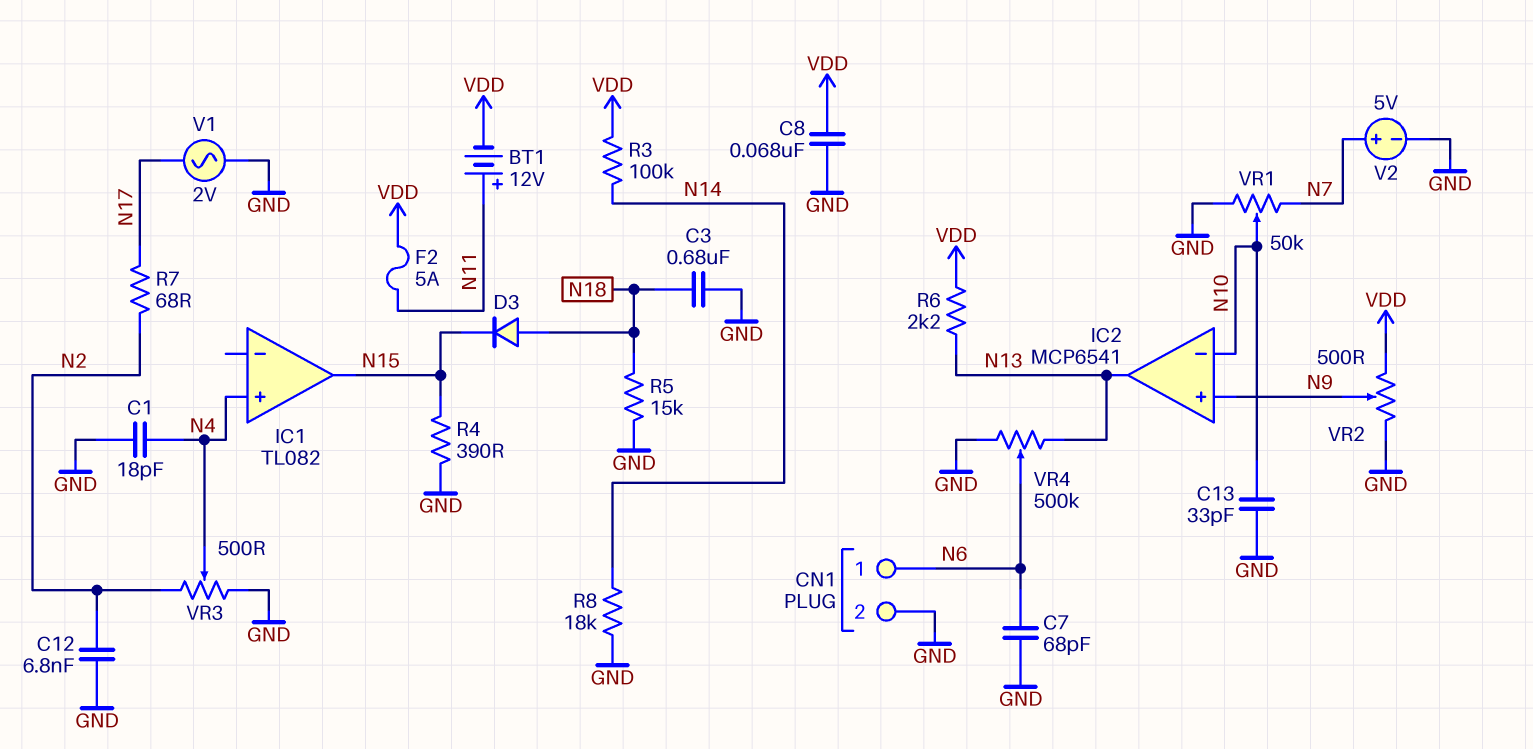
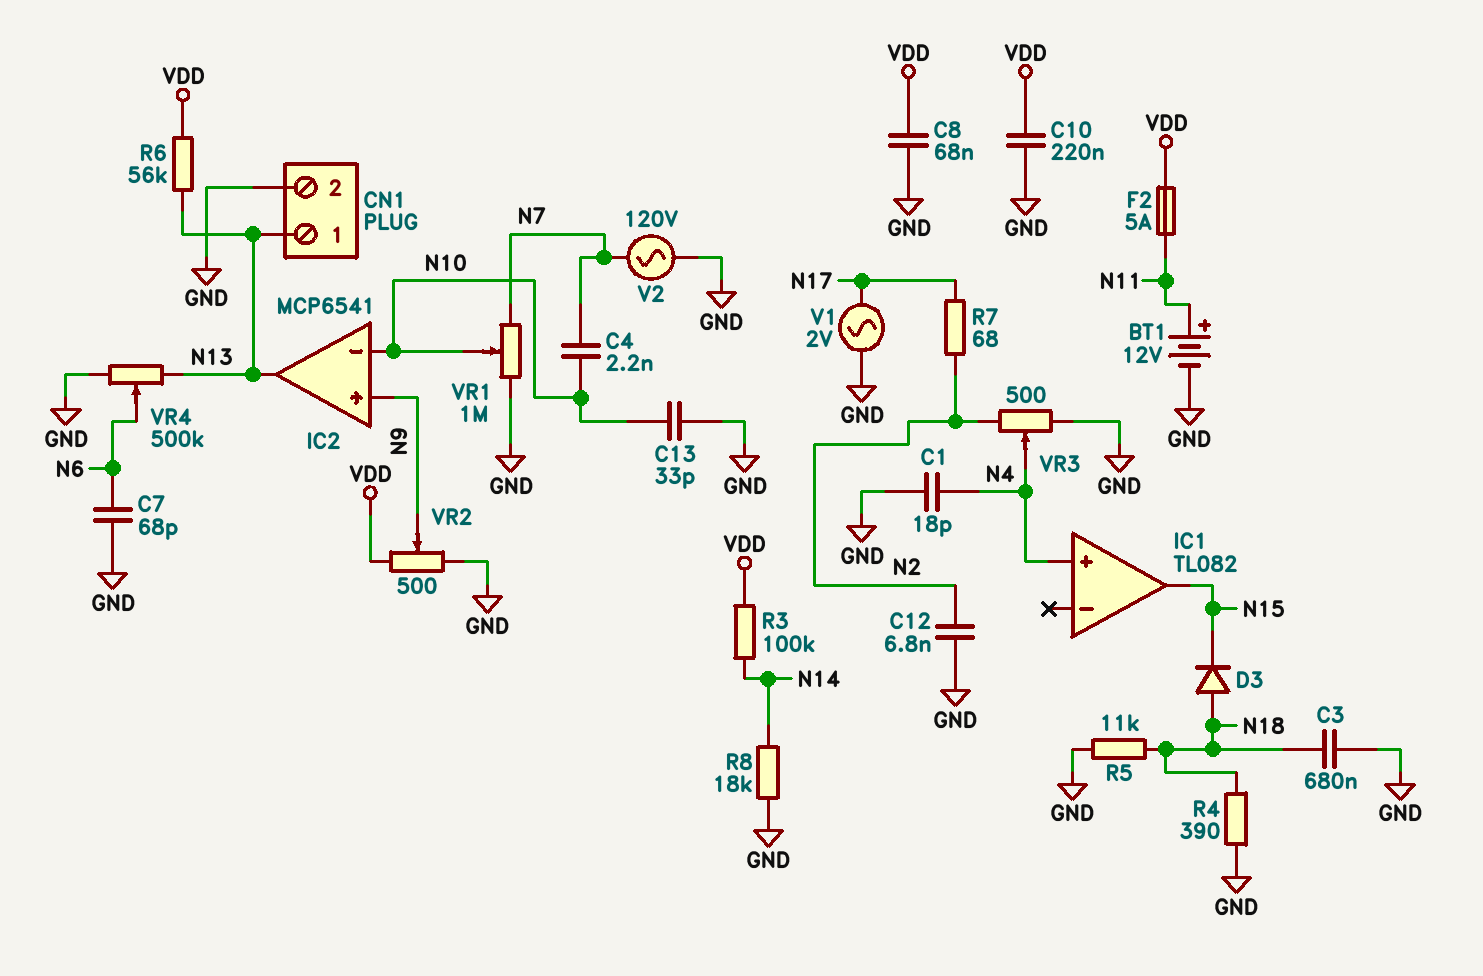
BT1: 12V (plus N11, minus VDD) -> 12V (plus N11, minus GND)
C4: none -> 2.2nF (N7, N10)
C10: none -> 220nF (GND, VDD)
CN1 pin 1: N6 -> N13
R4: 390 (GND, N15) -> 390 (GND, N18)
R5: 15k (GND, N18) -> 11k (GND, N18)
R6: 2.2k (N13, VDD) -> 56k (N13, VDD)
V2: 5V (plus N7, minus GND) -> AC 120V (GND, N7)
VR1: 50k (GND, N7, wiper N10) -> 1M (GND, N7, wiper N10)

